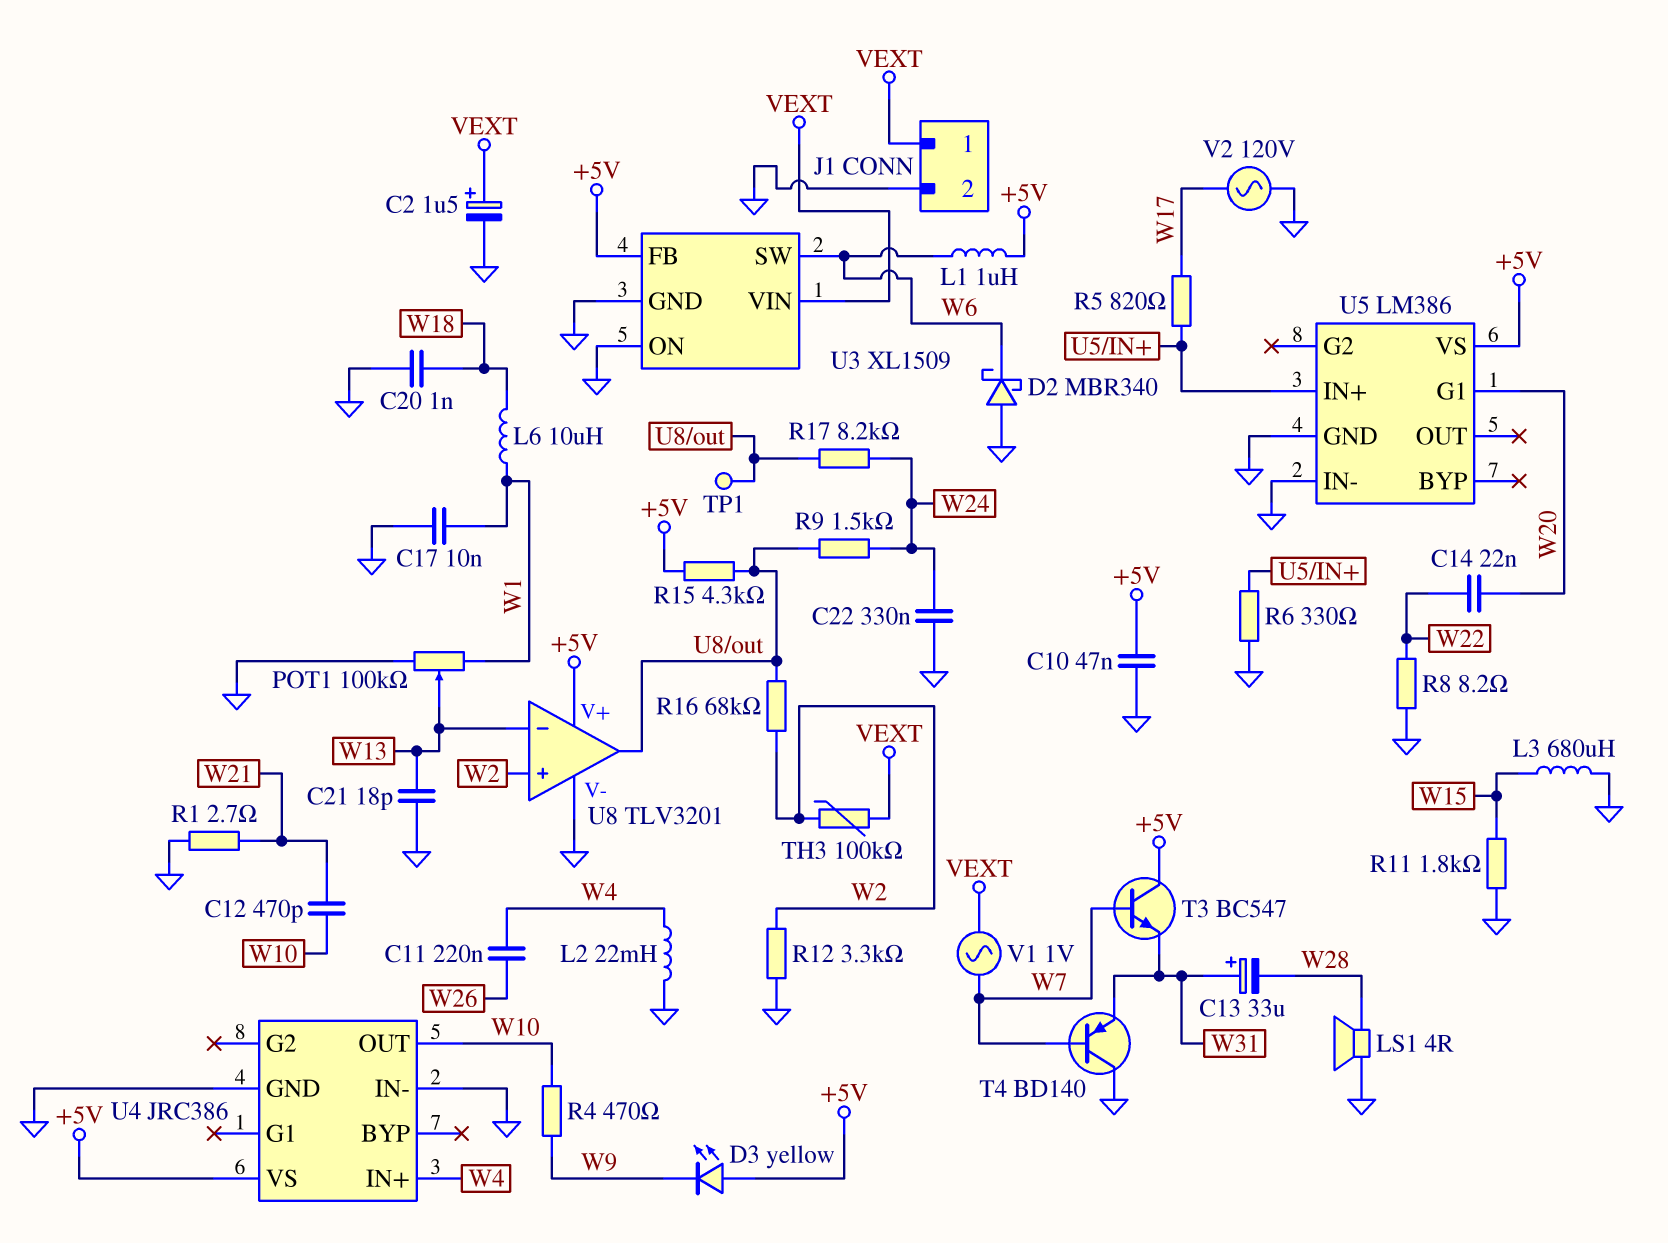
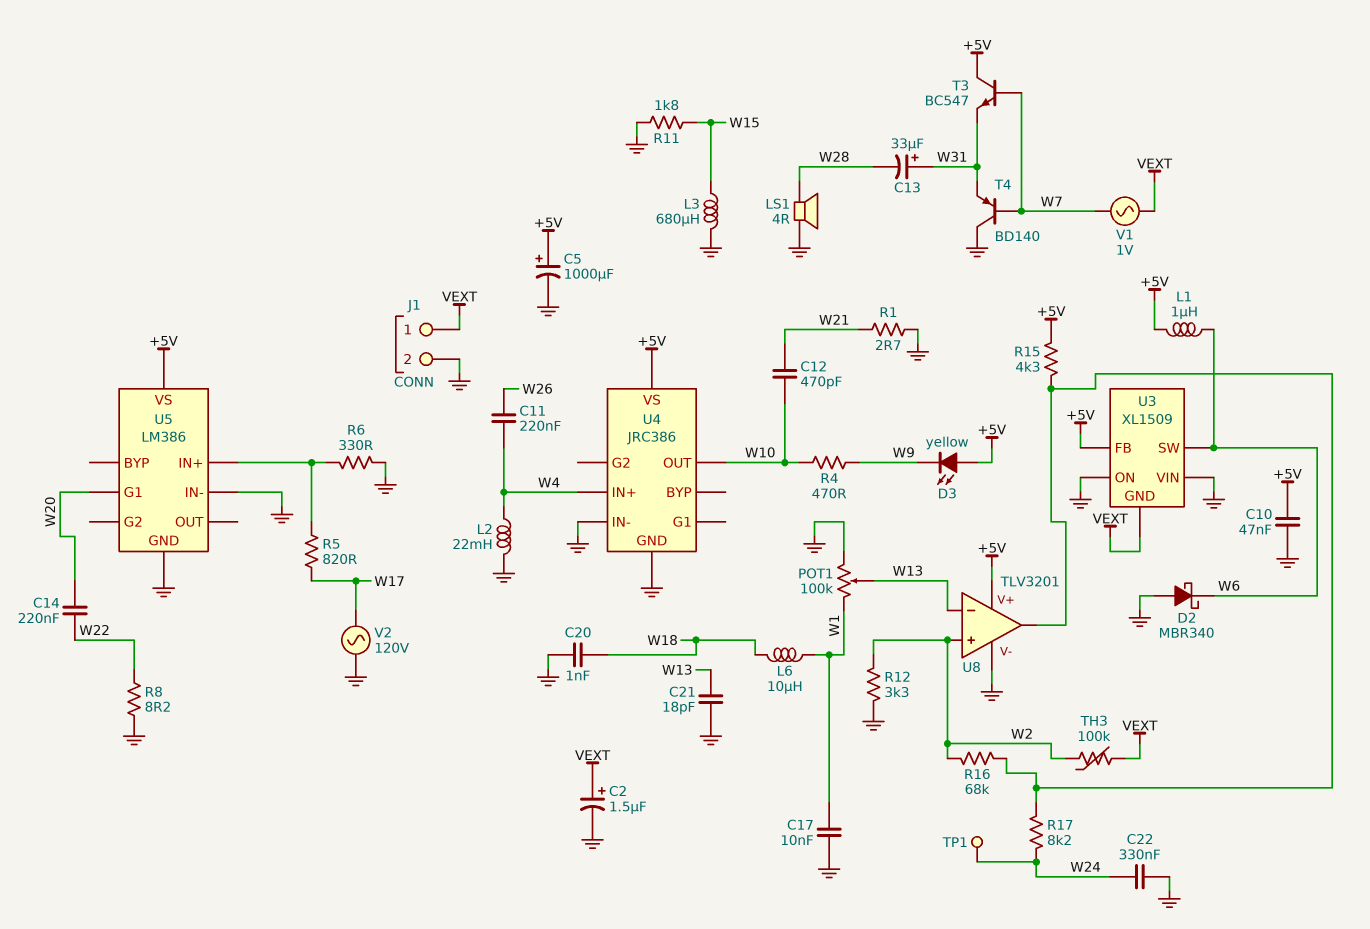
C5: none -> 1000uF (plus +5V, minus GND)
C14: 22nF (W20, W22) -> 220nF (W20, W22)
R9: 1.5k (U8/out, W24) -> none
TP1: test point (U8/out) -> test point (W24)
U3 pin GND: GND -> VEXT
U3 pin VIN: VEXT -> GND

